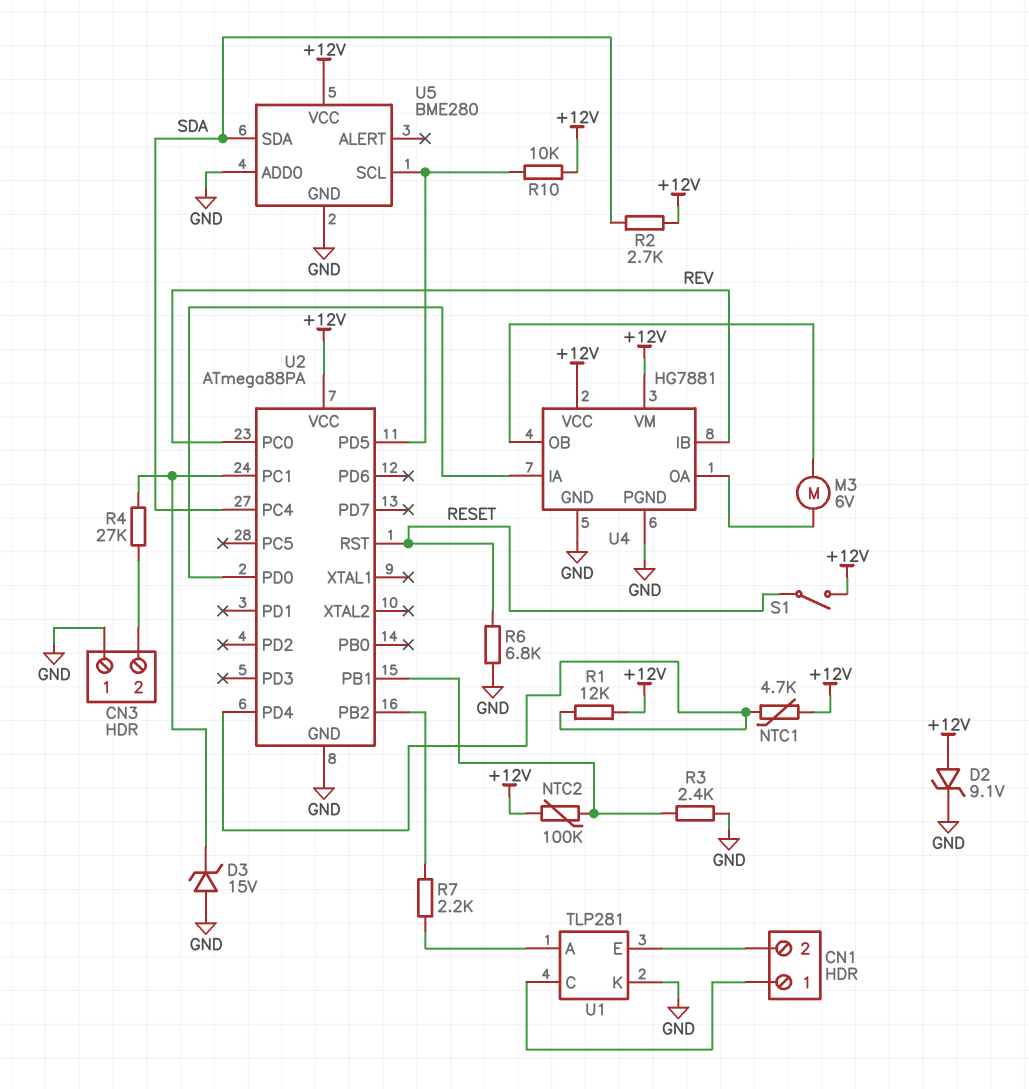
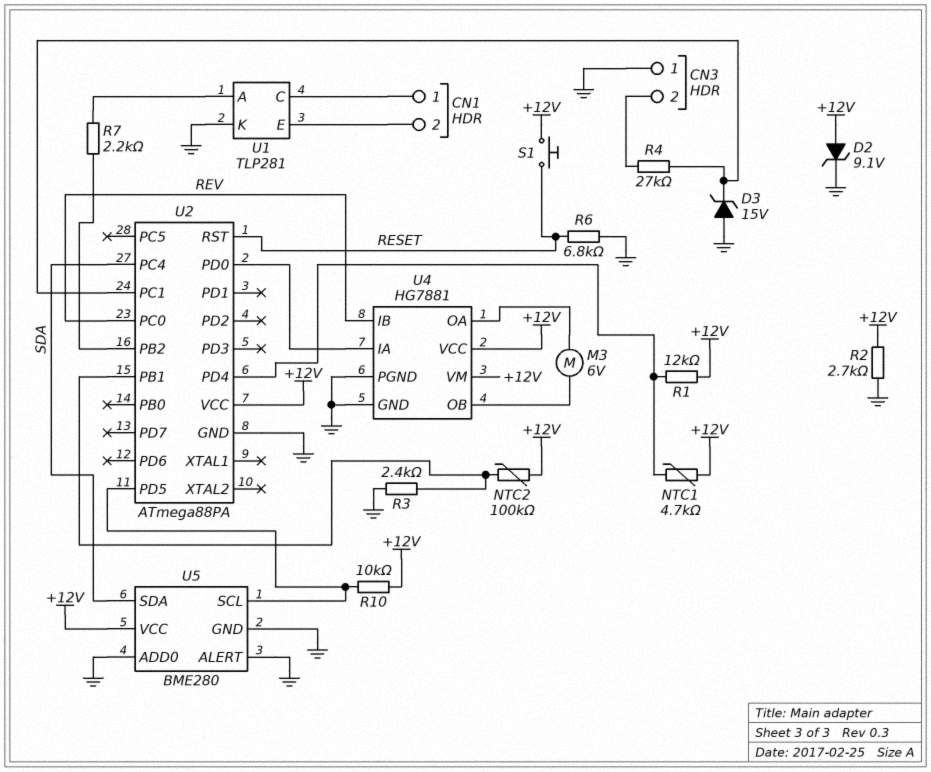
R2: 2.7k (+12V, SDA) -> 2.7k (+12V, GND)
S1: switch (+12V, RESET) -> button (+12V, RESET)
U5 pin ALERT: none -> GND

